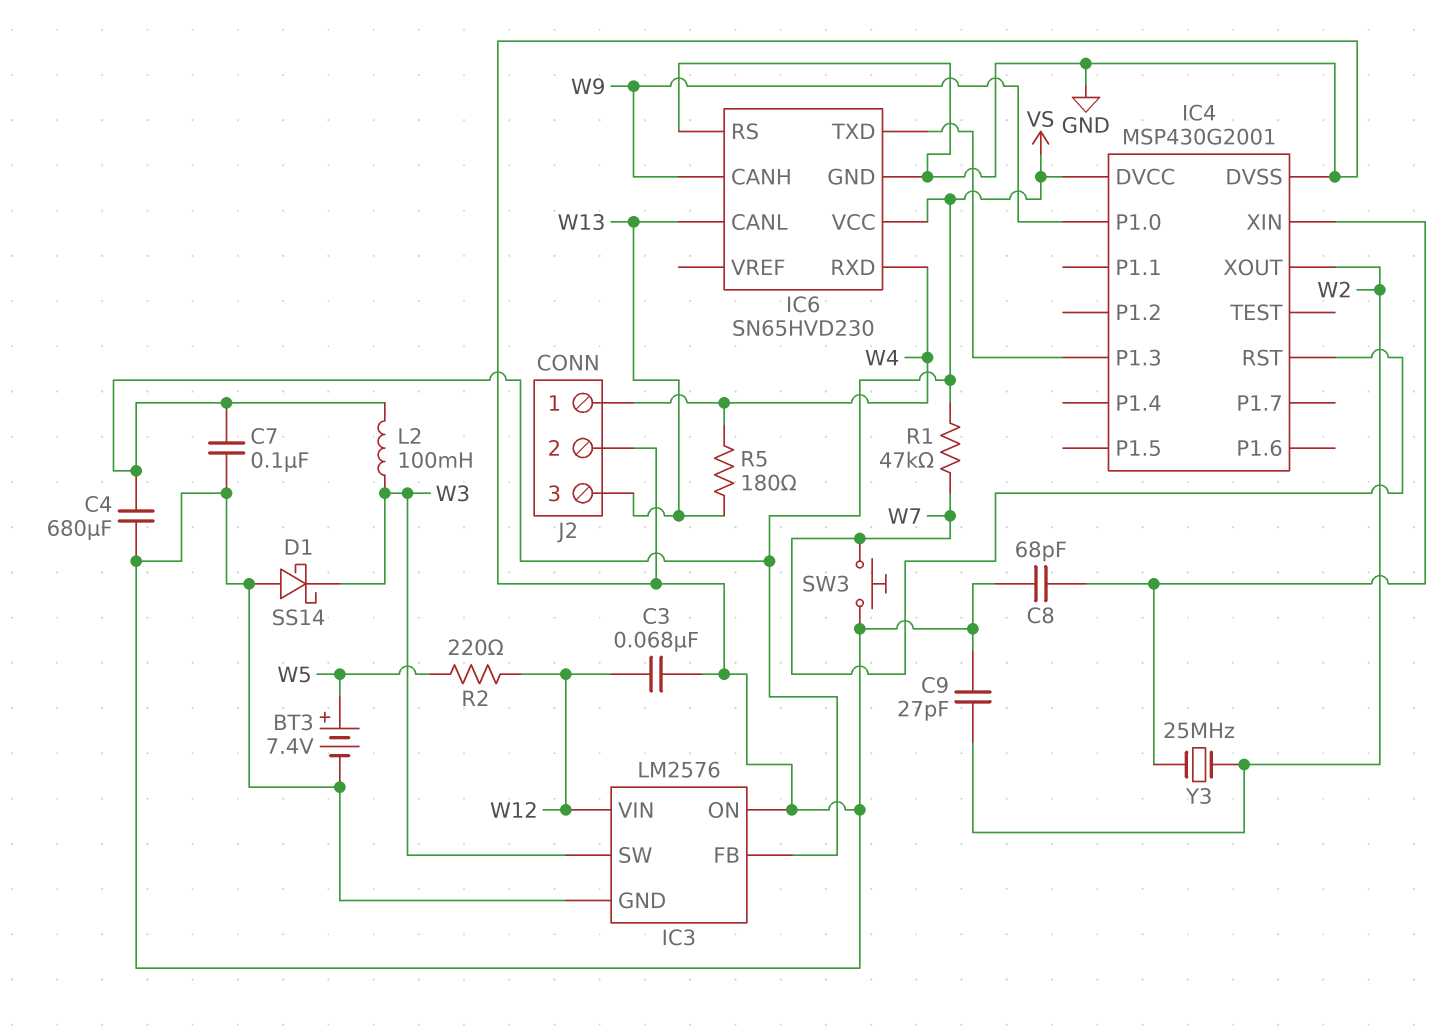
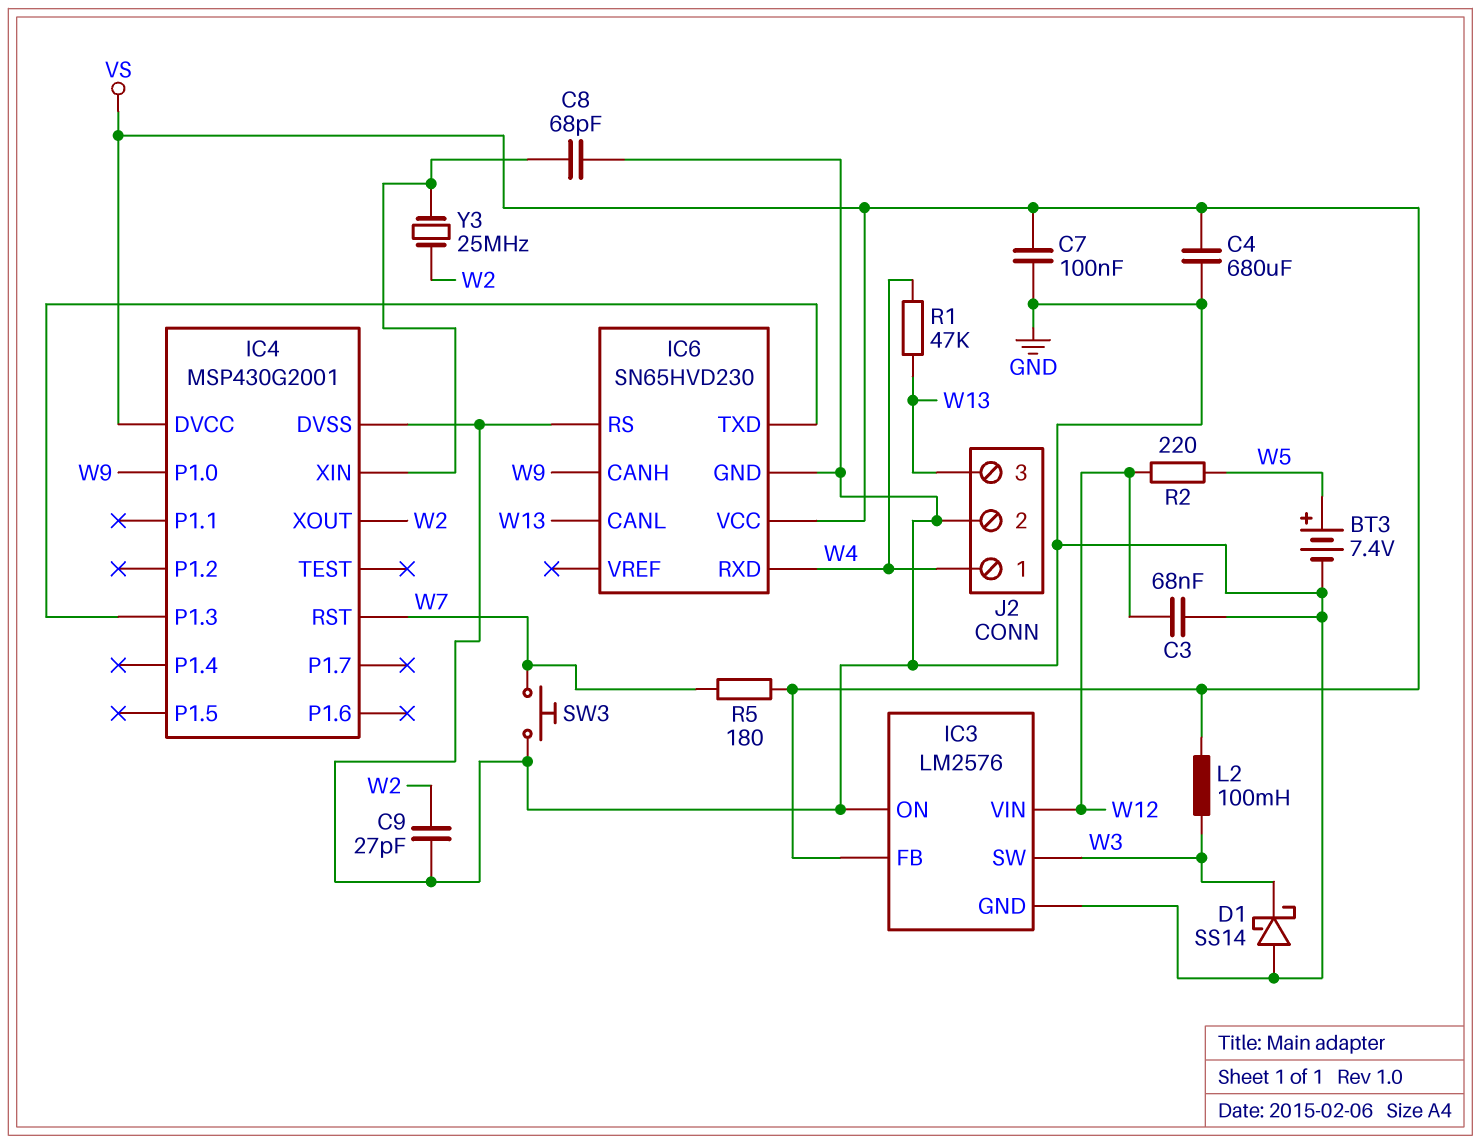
R1: 47k (VS, W7) -> 47k (W4, W13)
R5: 180 (W4, W13) -> 180 (VS, W7)

